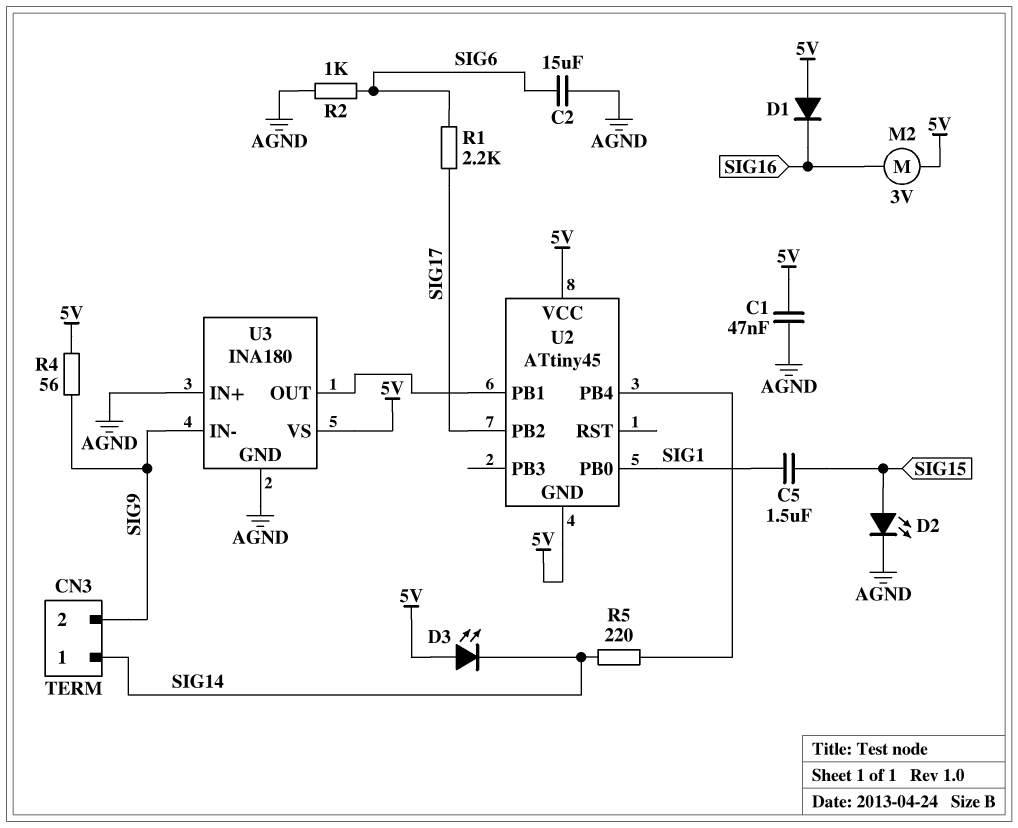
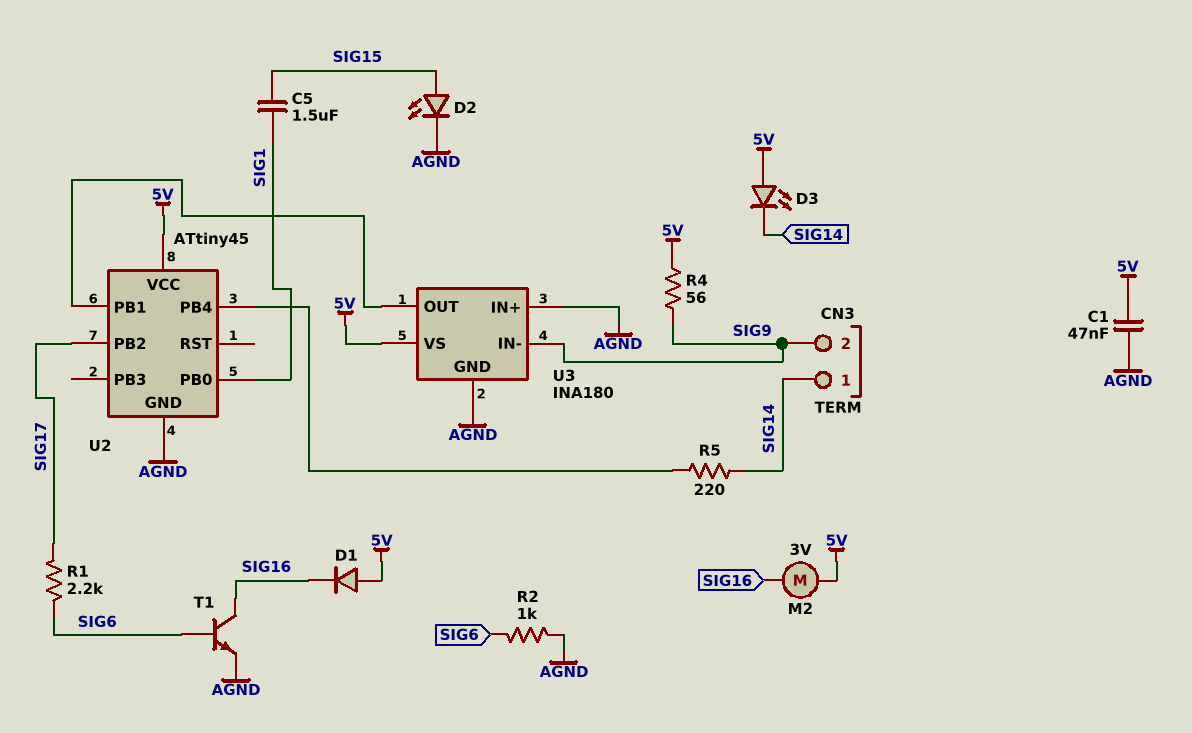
C2: 15uF (AGND, SIG6) -> none
T1: none -> NPN (B SIG6, C SIG16, E AGND)
U2 pin GND: 5V -> AGND

